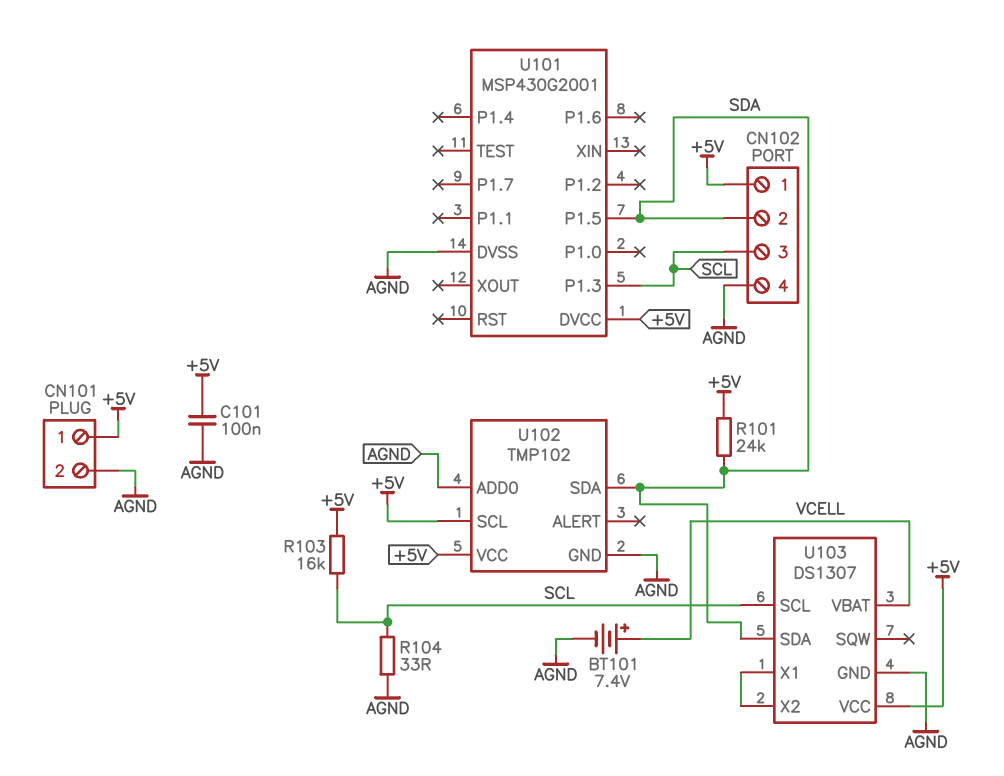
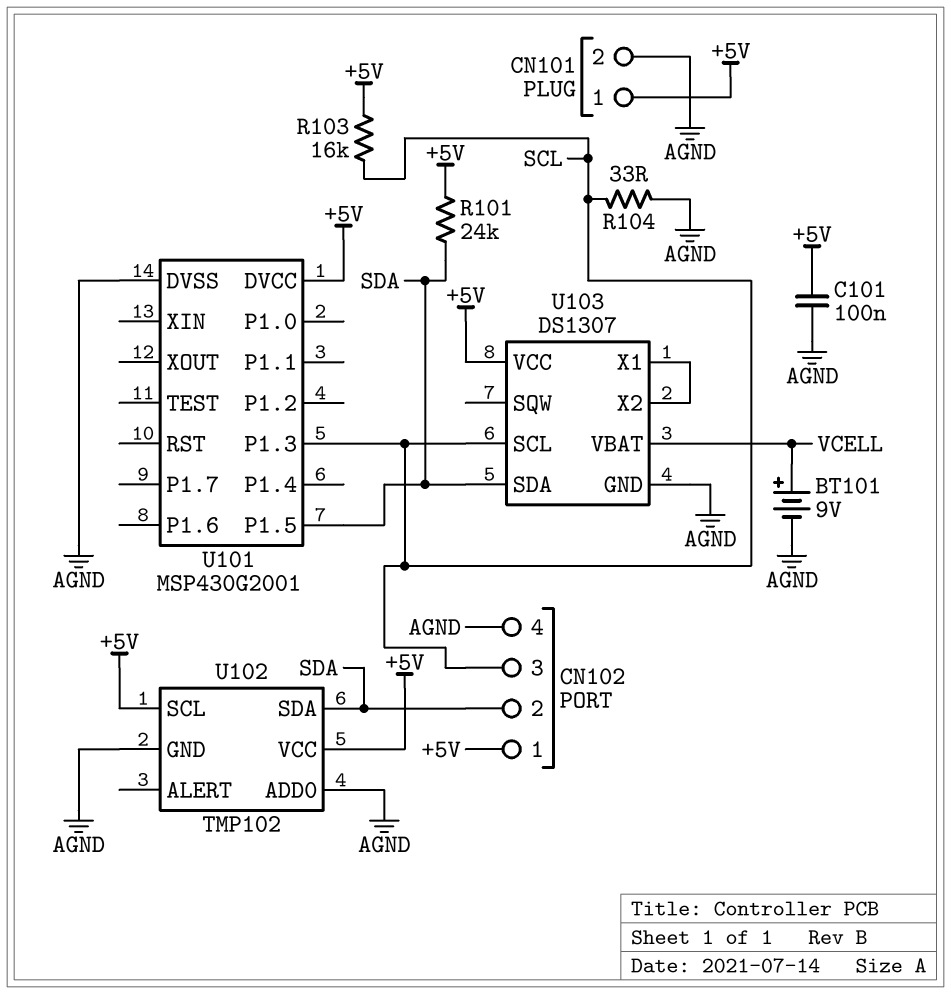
BT101: 7.4V (plus VCELL, minus AGND) -> 9V (plus VCELL, minus AGND)

